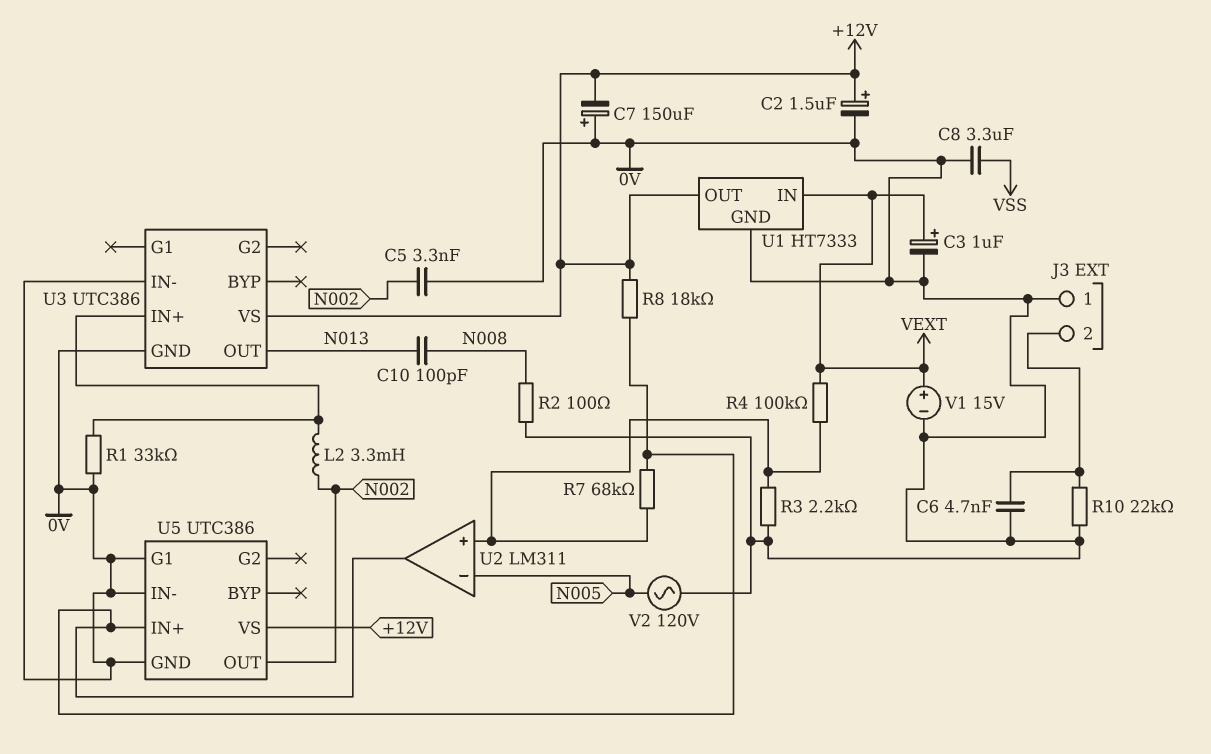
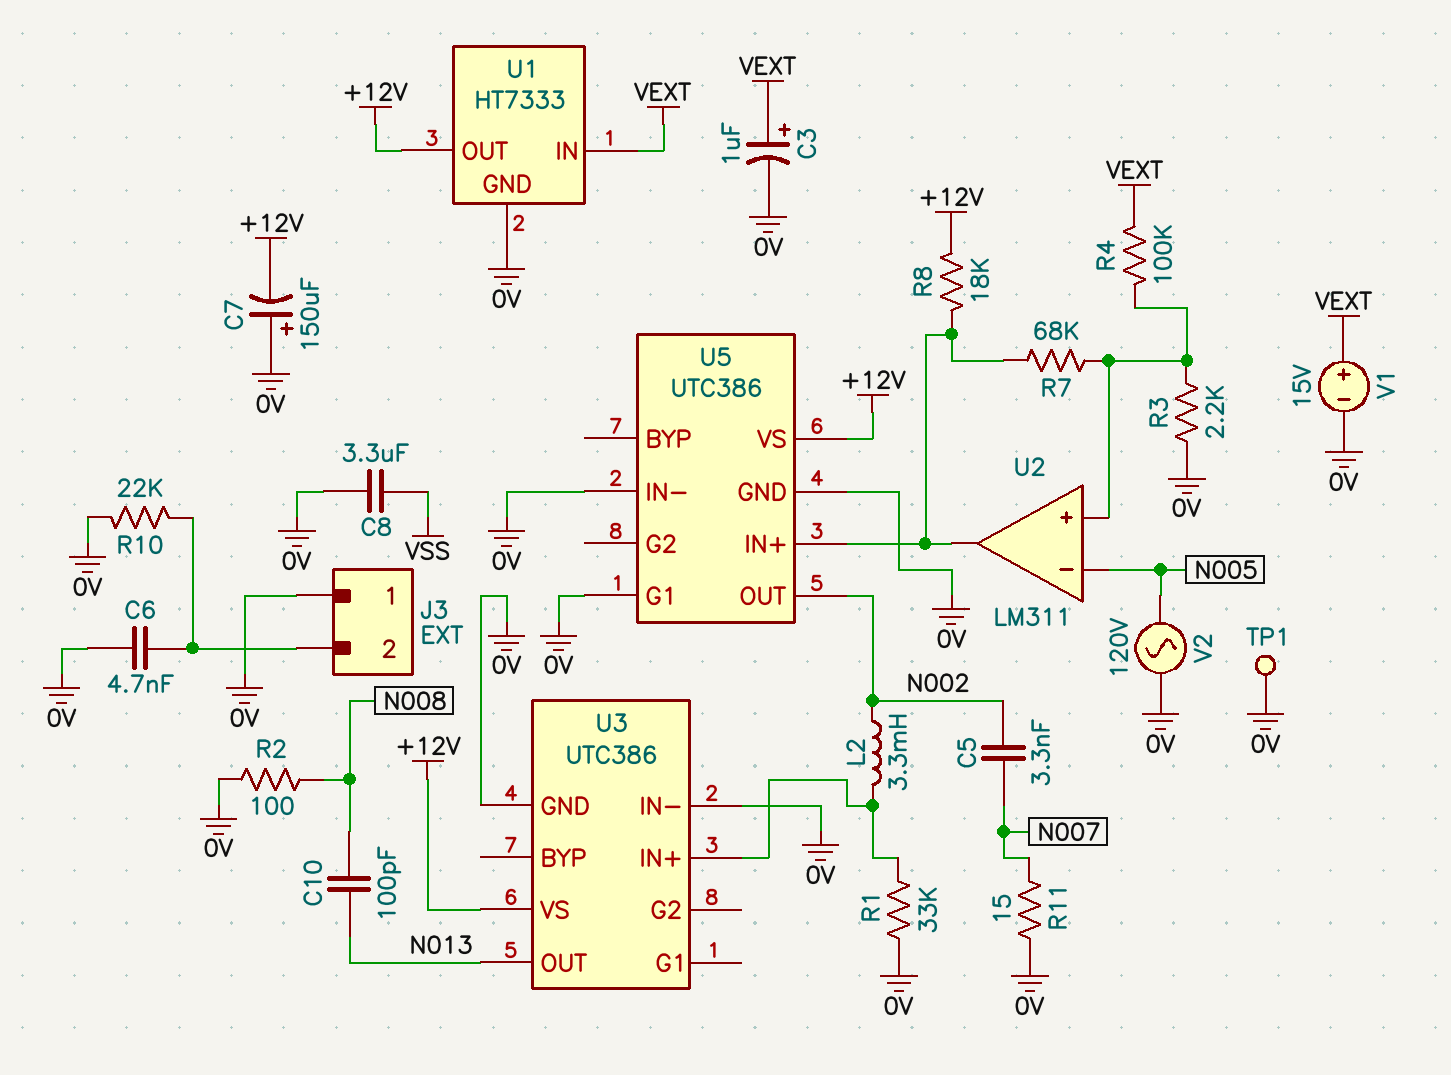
C2: 1.5uF (plus +12V, minus 0V) -> none
C5: 3.3nF (0V, N002) -> 3.3nF (N002, N007)
R11: none -> 15 (0V, N007)
TP1: none -> test point (0V)

